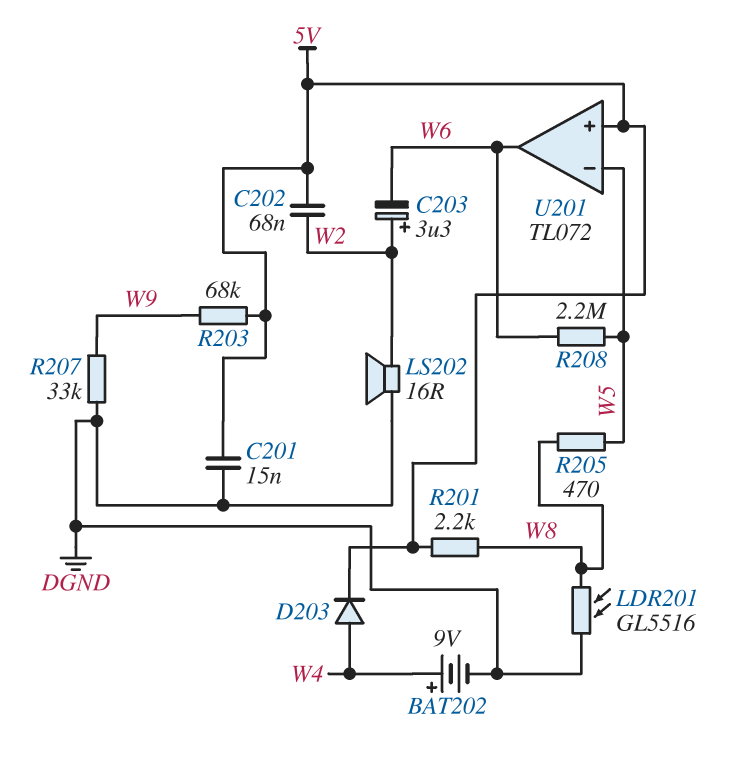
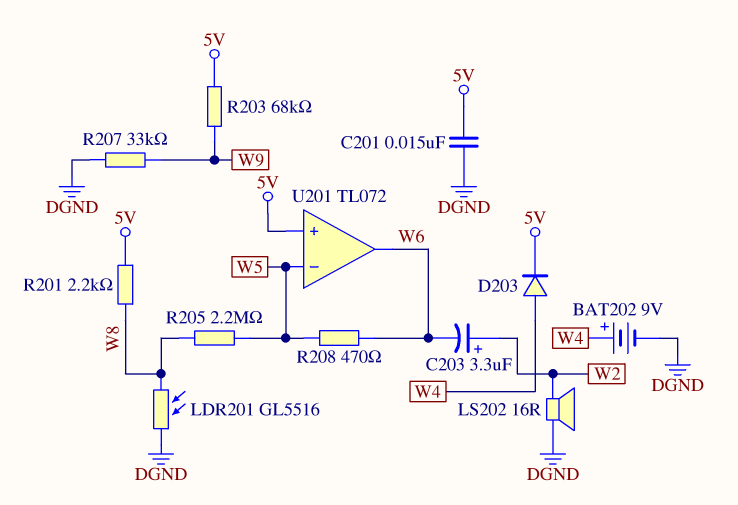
C202: 68nF (5V, W2) -> none
R205: 470 (W5, W8) -> 2.2M (W5, W8)
R208: 2.2M (W5, W6) -> 470 (W5, W6)

